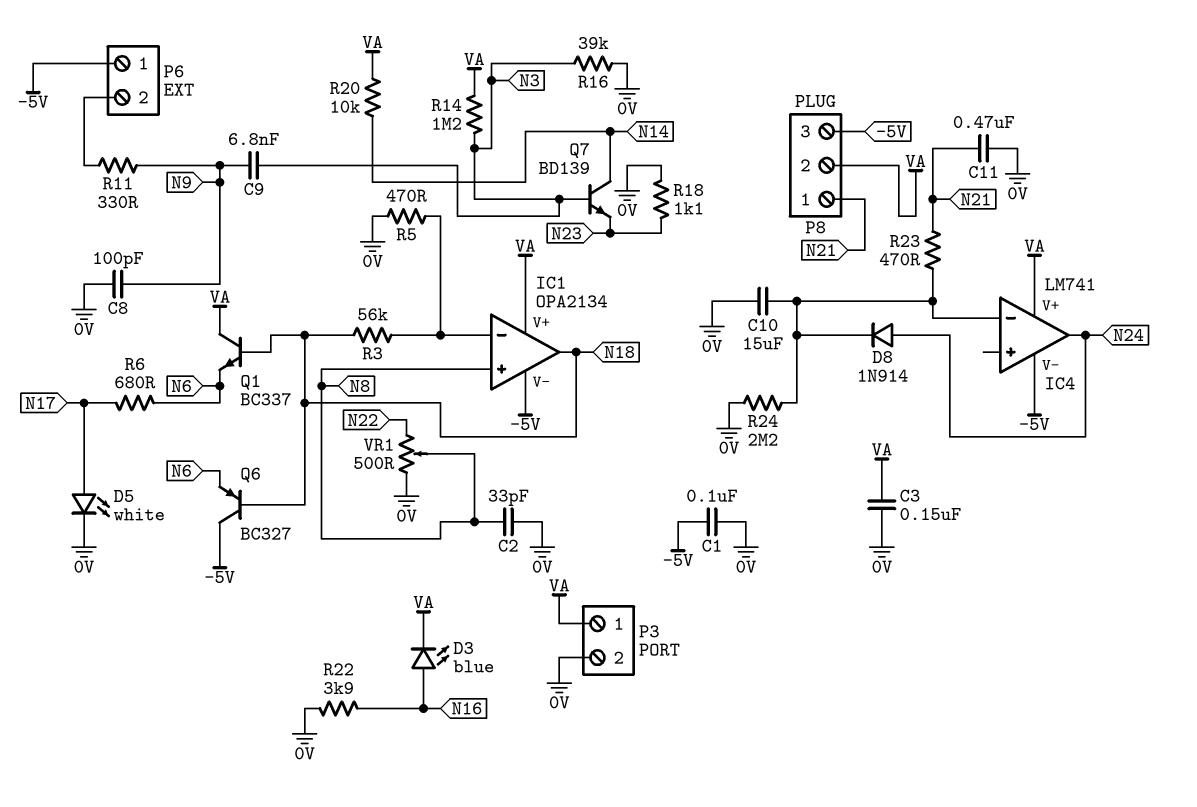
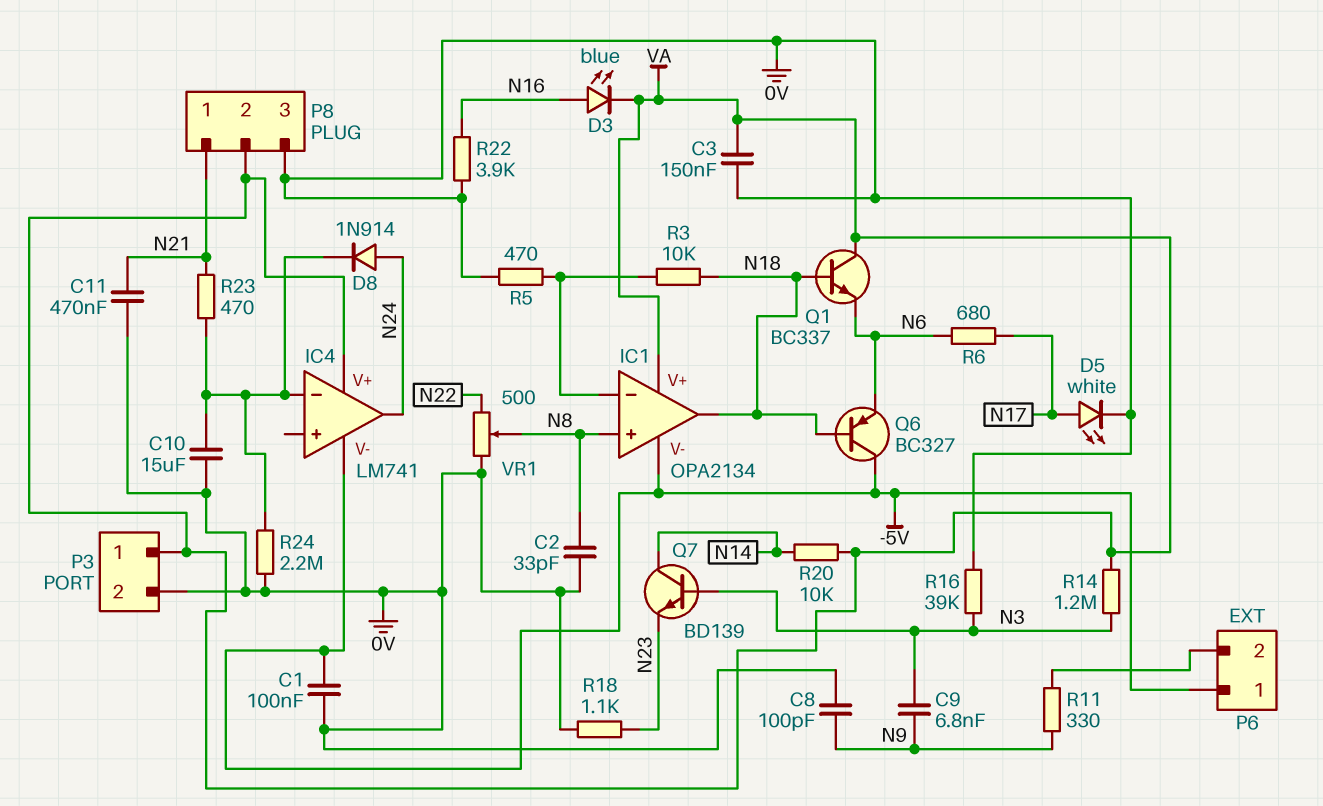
P8 pin 3: -5V -> 0V
R3: 56k (IC1/in-, N18) -> 10k (IC1/in-, N18)

